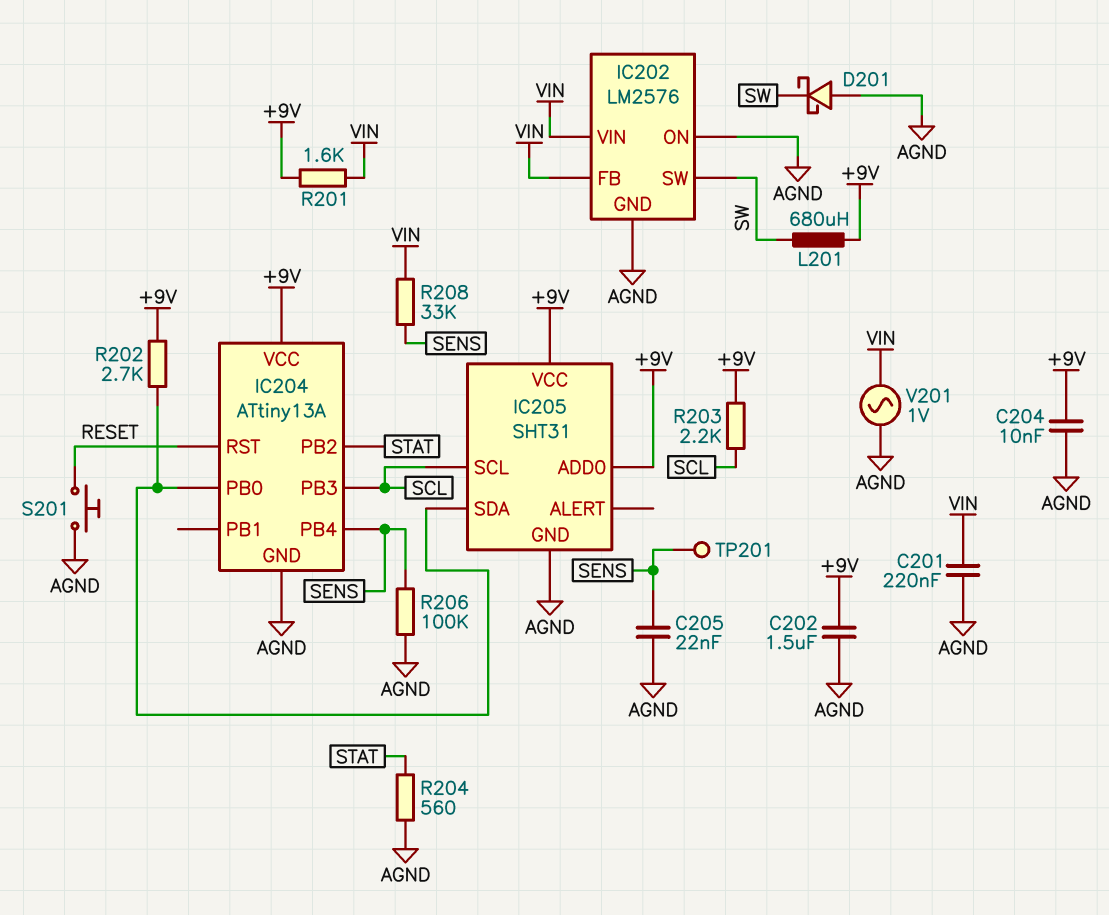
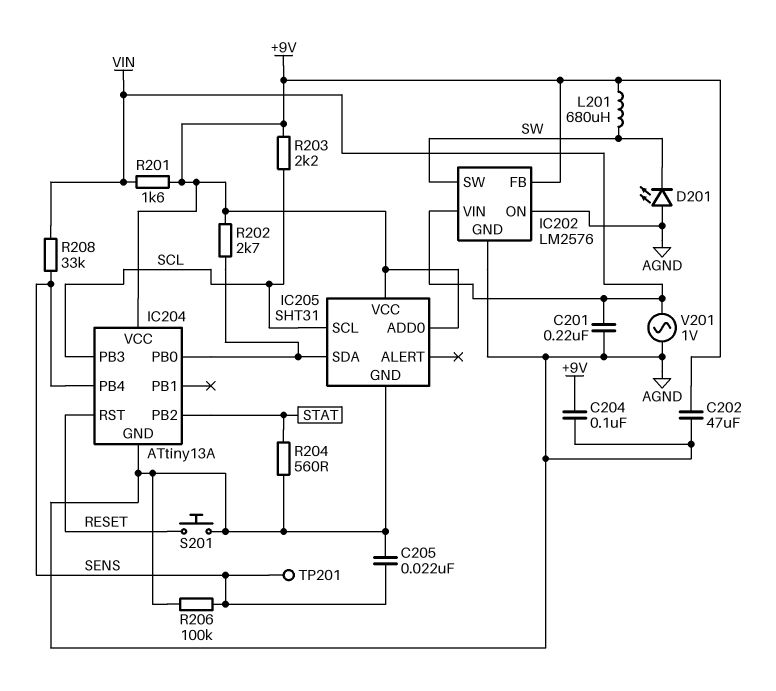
C202: 1.5uF (+9V, AGND) -> 47uF (+9V, AGND)
C204: 10nF (+9V, AGND) -> 100nF (+9V, AGND)
D201: schottky (A AGND, K SW) -> LED (A AGND, K SW)
IC202 pin FB: VIN -> +9V

